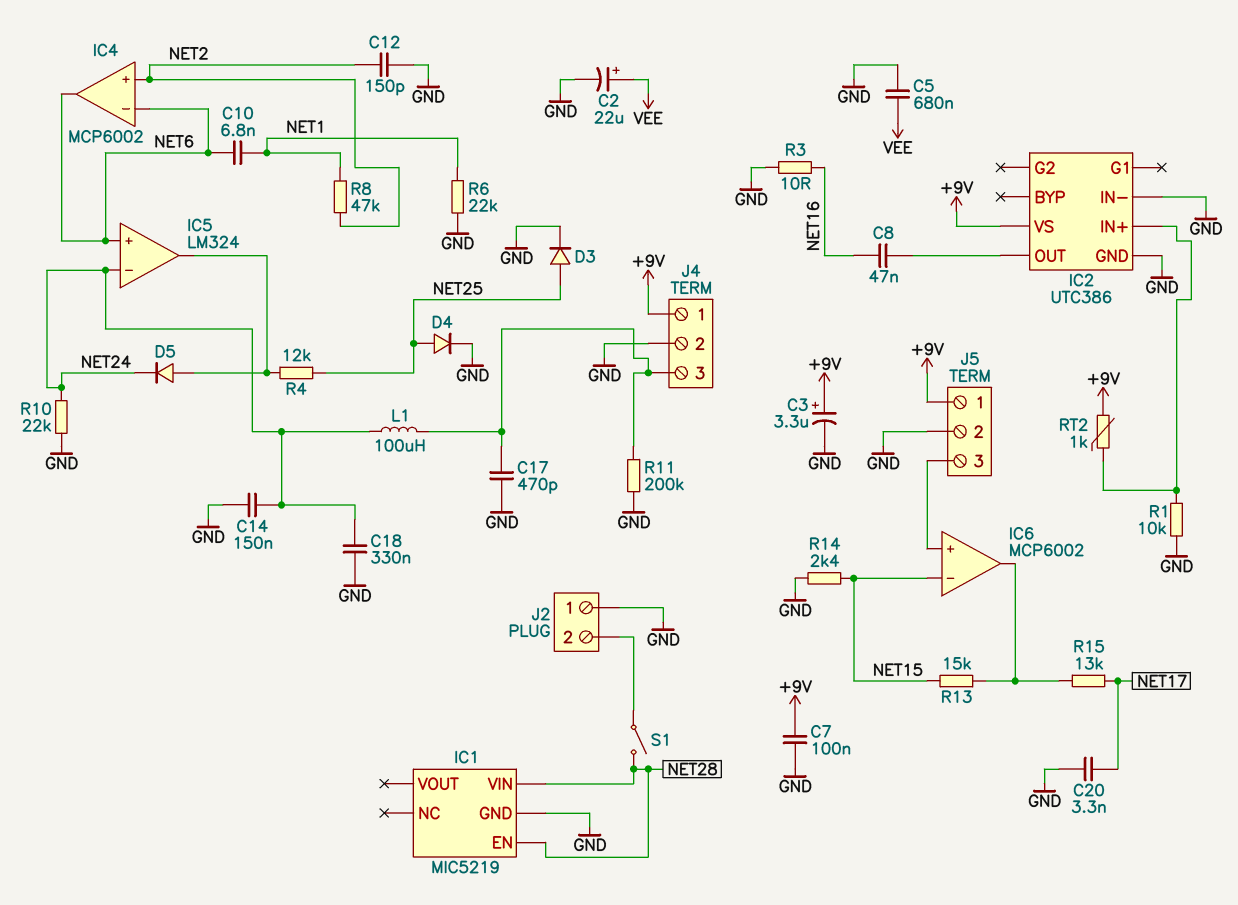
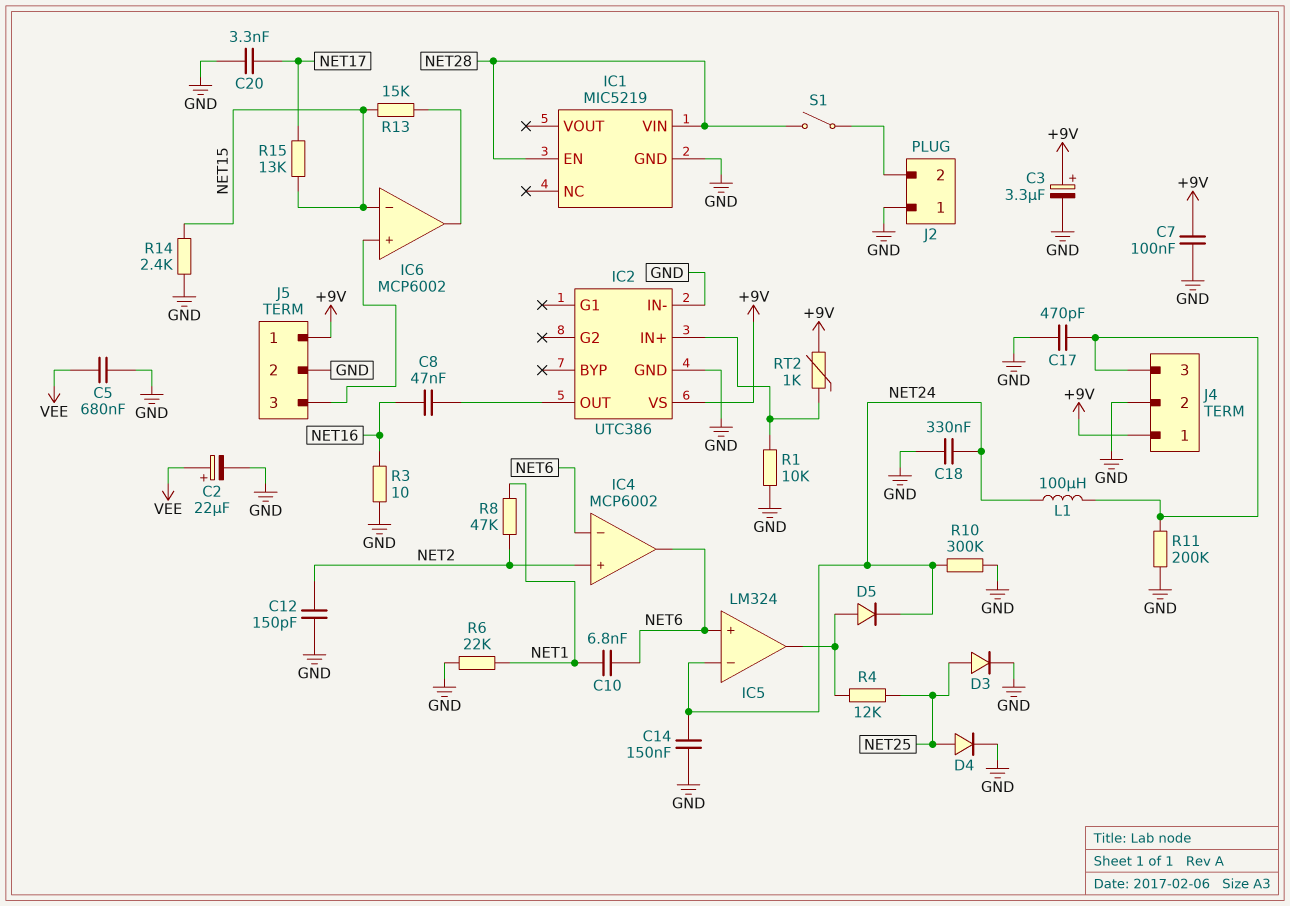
R10: 22k (GND, NET24) -> 300k (GND, NET24)
R15: 13k (IC6/out, NET17) -> 13k (NET15, NET17)

